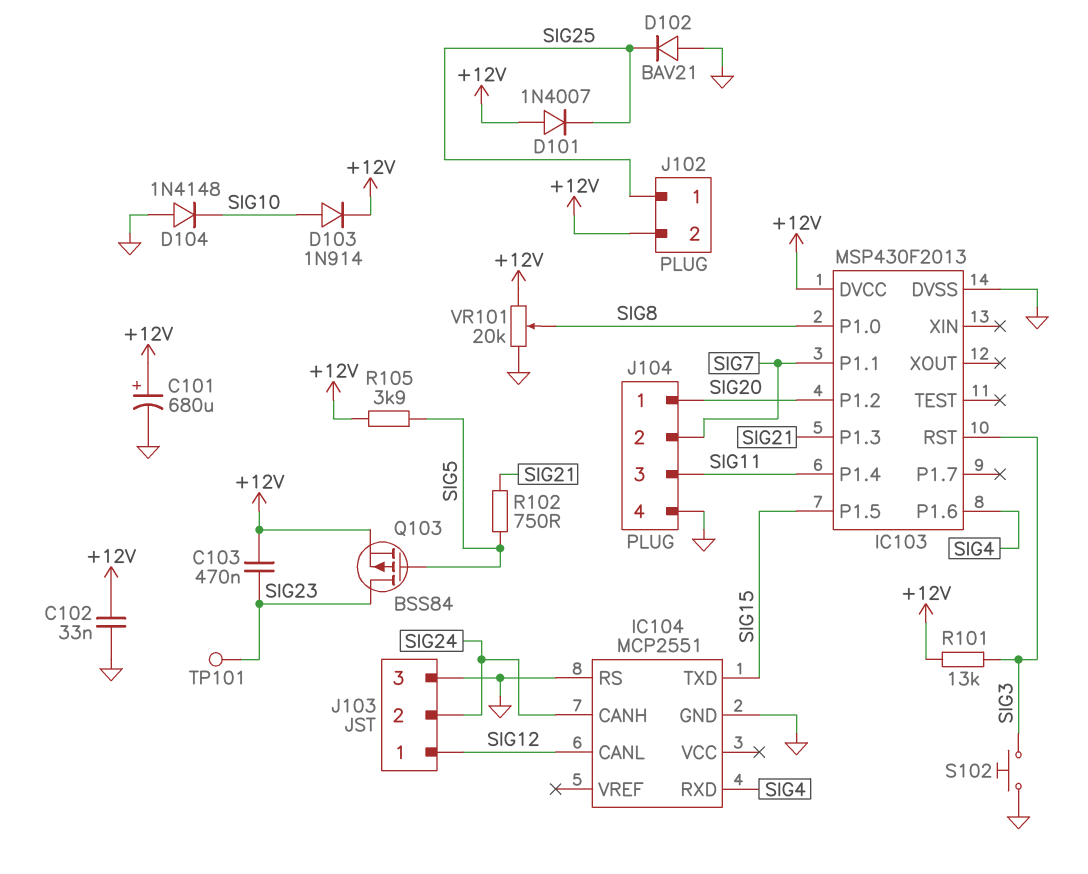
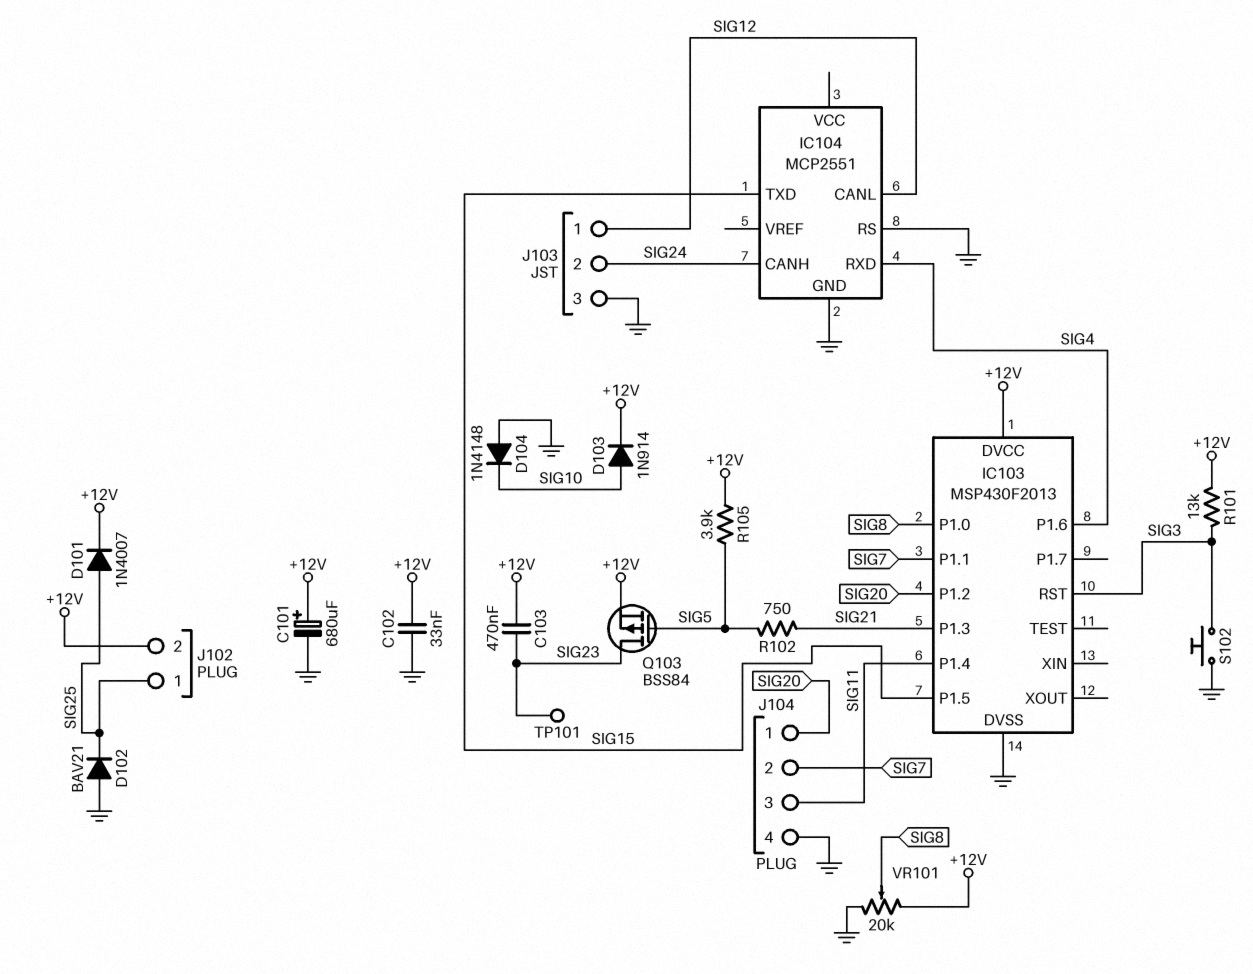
D101: diode 1N4007 (A +12V, K SIG25) -> diode 1N4007 (A SIG25, K +12V)

